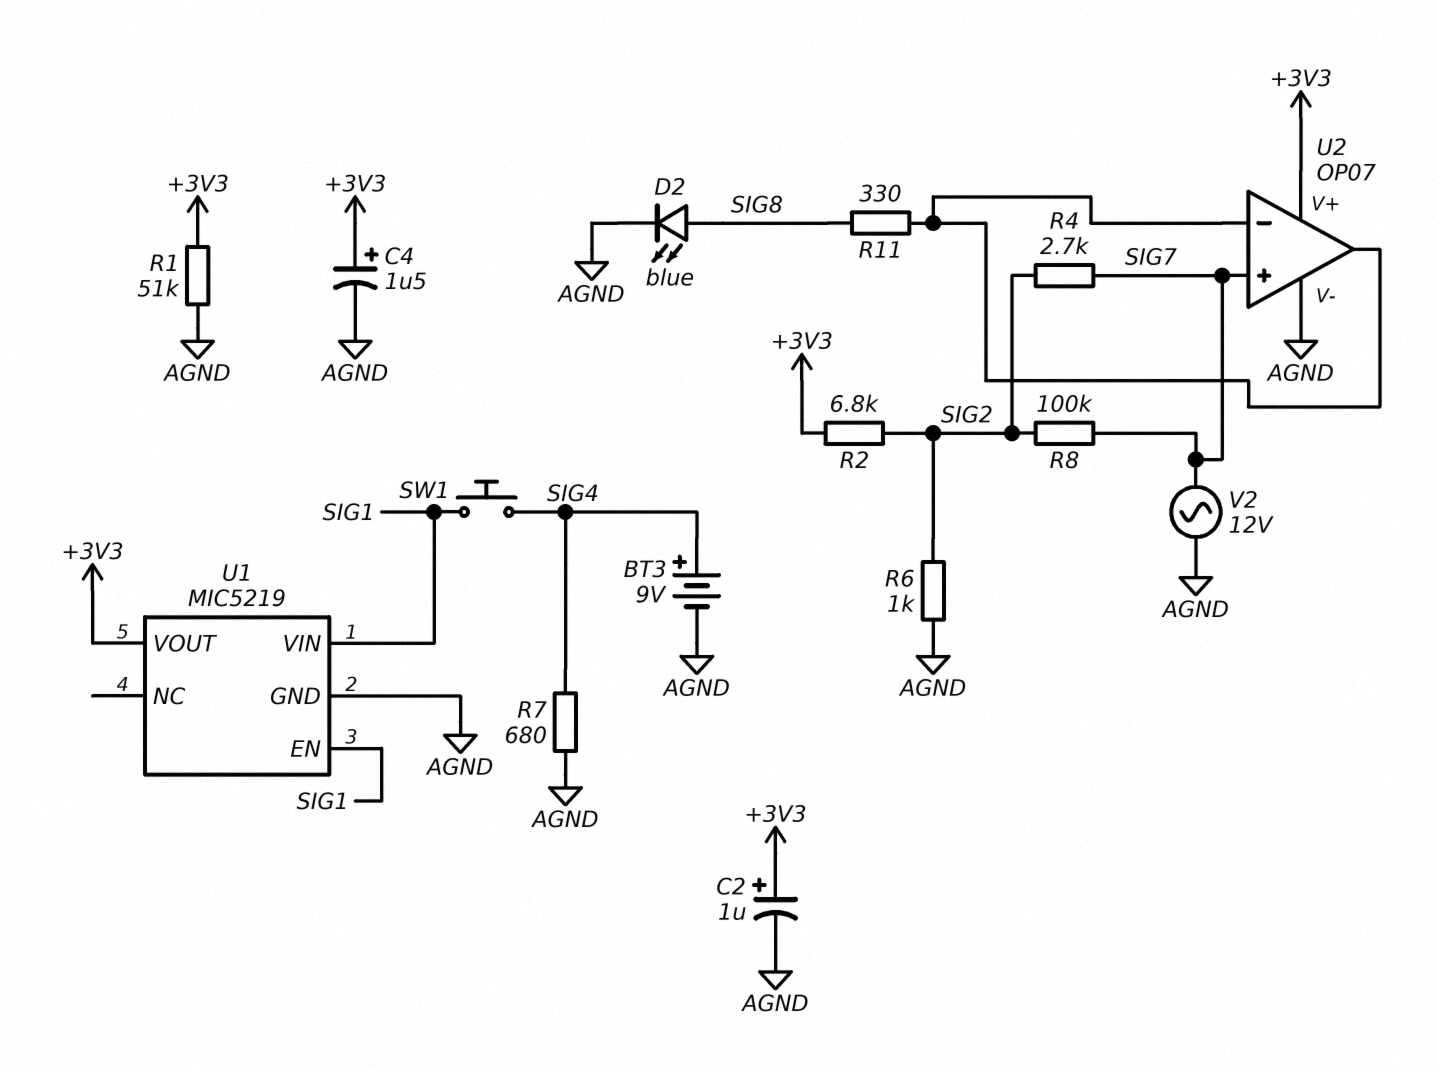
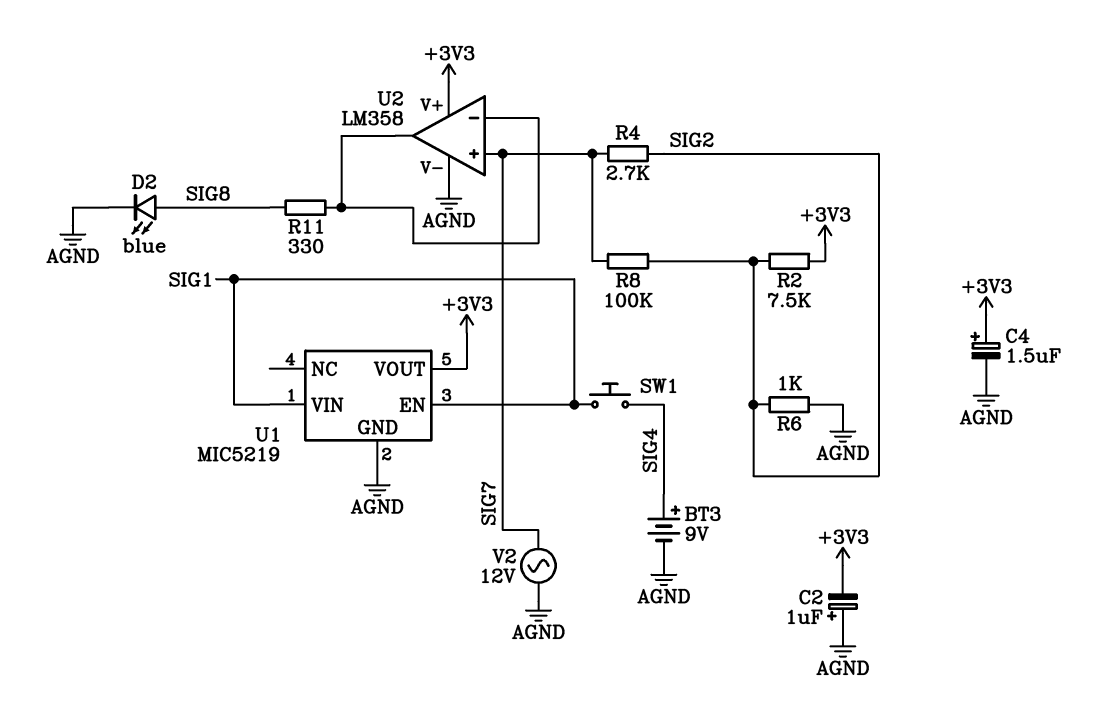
C2: 1uF (plus +3V3, minus AGND) -> 1uF (plus AGND, minus +3V3)
R1: 51k (+3V3, AGND) -> none
R2: 6.8k (+3V3, SIG2) -> 7.5k (+3V3, SIG2)
R7: 680 (AGND, SIG4) -> none
U2: OP07 -> LM358

